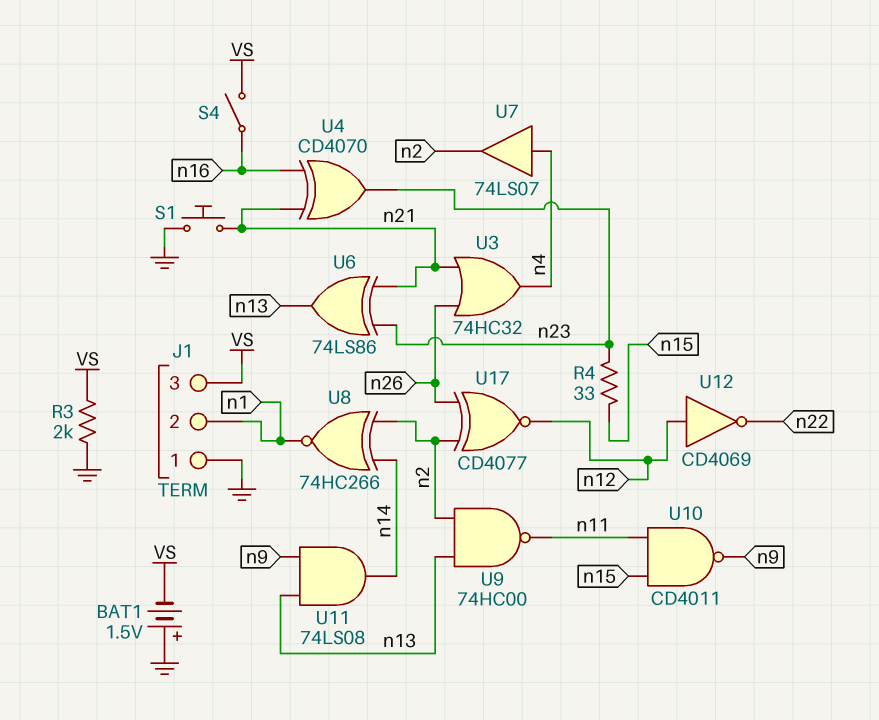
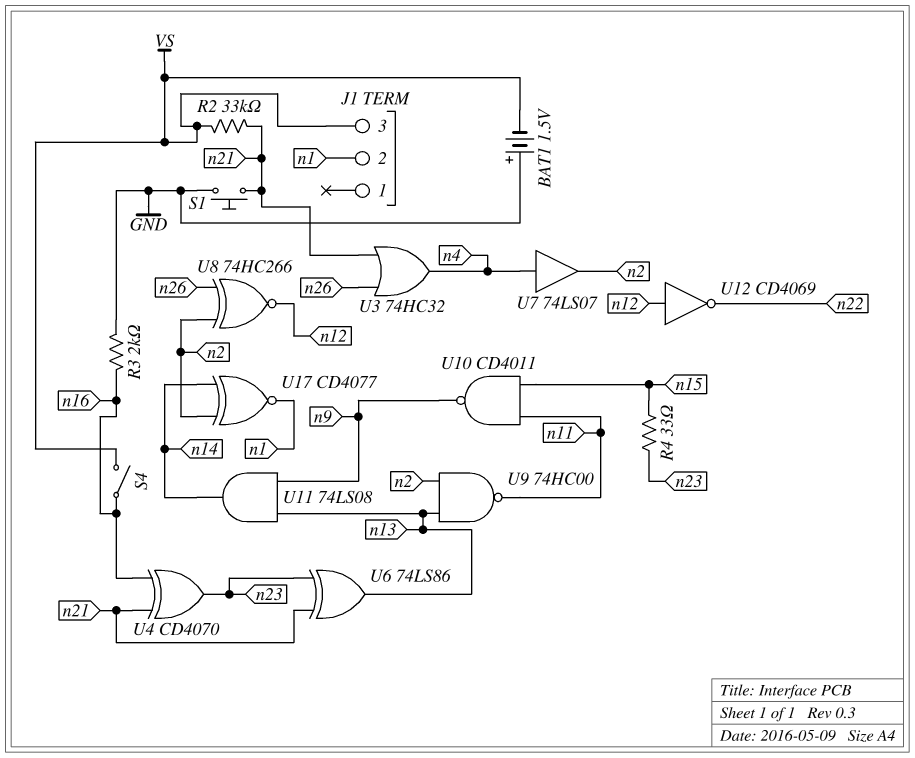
J1 pin 1: GND -> none
R2: none -> 33k (VS, n21)
R3: 2k (GND, VS) -> 2k (GND, n16)
U8: XNOR 74HC266 (in n2, in n14, out n1) -> XNOR 74HC266 (in n2, in n26, out n12)
U17: XNOR CD4077 (in n2, in n26, out n12) -> XNOR CD4077 (in n2, in n14, out n1)

